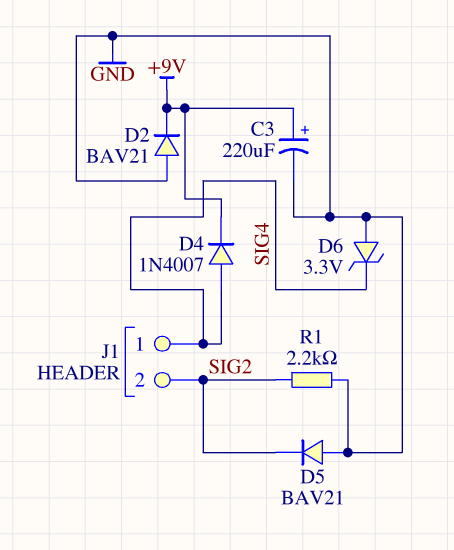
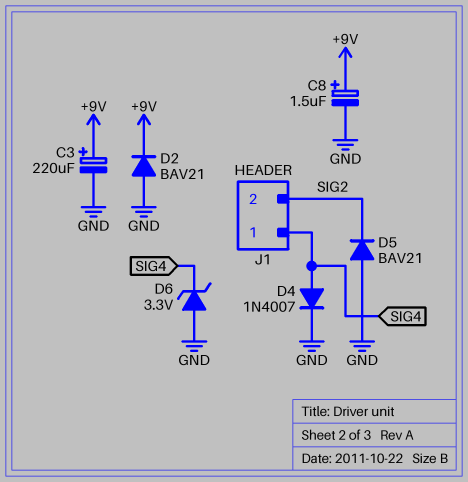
C8: none -> 1.5uF (plus +9V, minus GND)
D4: diode 1N4007 (A SIG4, K +9V) -> diode 1N4007 (A SIG4, K GND)
R1: 2.2k (GND, SIG2) -> none

